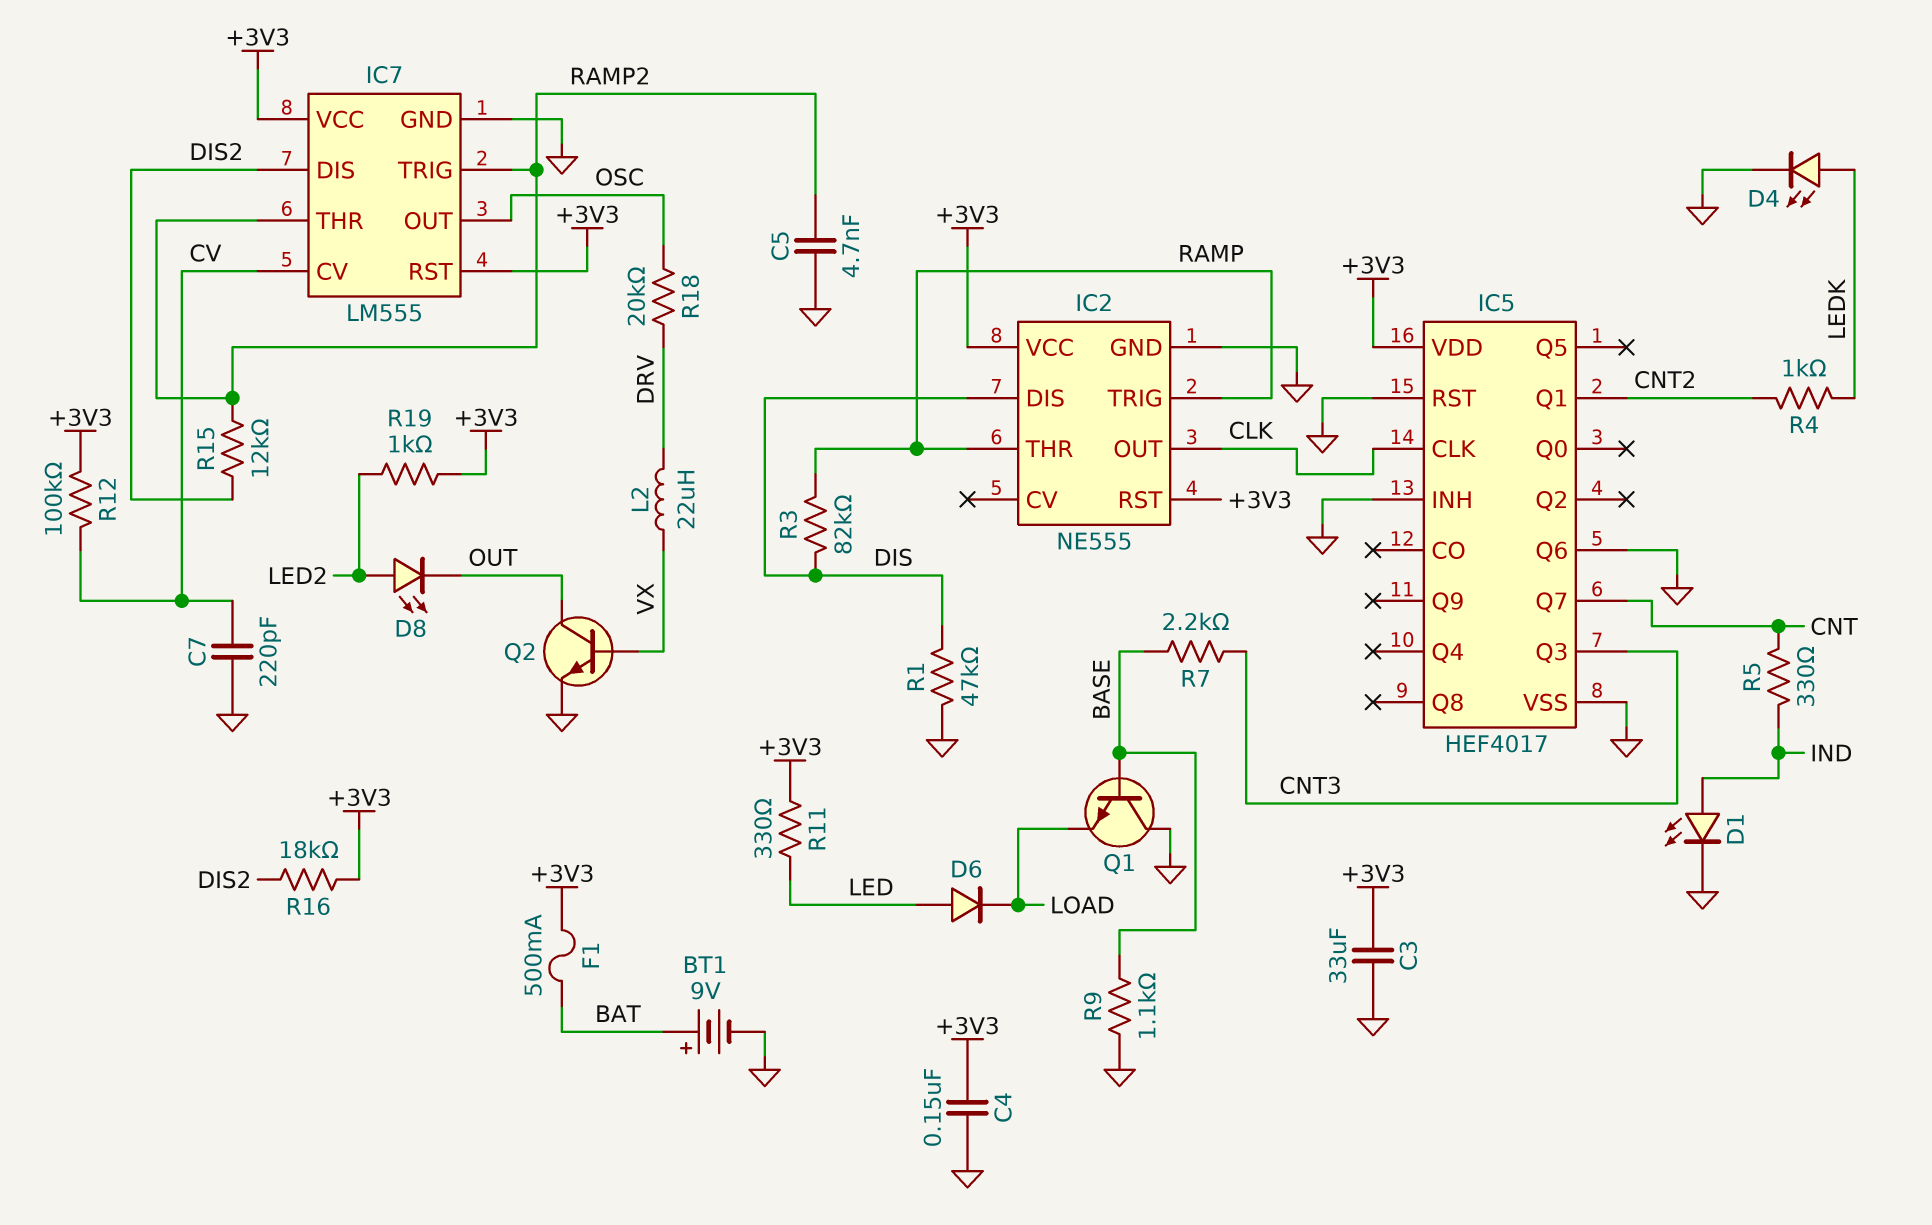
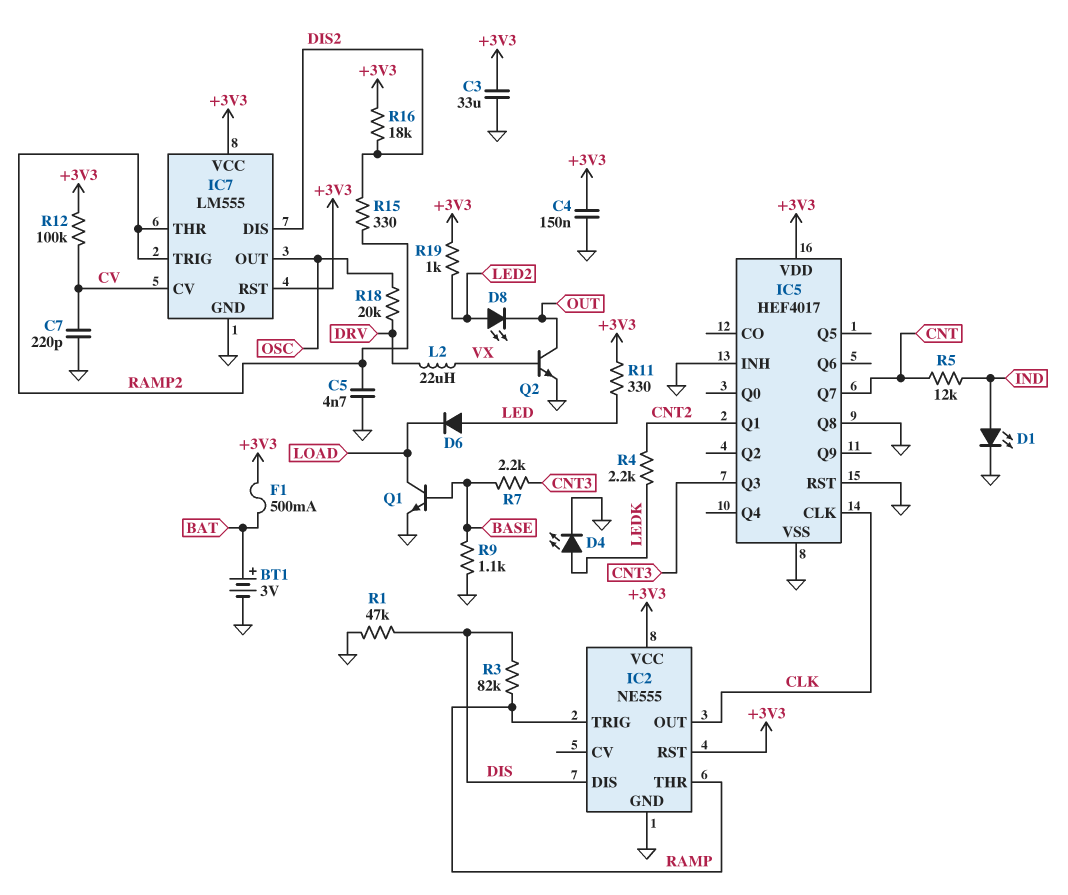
BT1: 9V (plus BAT, minus GND) -> 3V (plus BAT, minus GND)
IC5 pin Q6: GND -> none
IC5 pin Q8: none -> GND
Q1: NPN (B BASE, C GND, E LOAD) -> NPN (B BASE, C LOAD, E GND)
R4: 1k (CNT2, LEDK) -> 2.2k (CNT2, LEDK)
R5: 330 (CNT, IND) -> 12k (CNT, IND)
R15: 12k (DIS2, RAMP2) -> 330 (DIS2, RAMP2)

